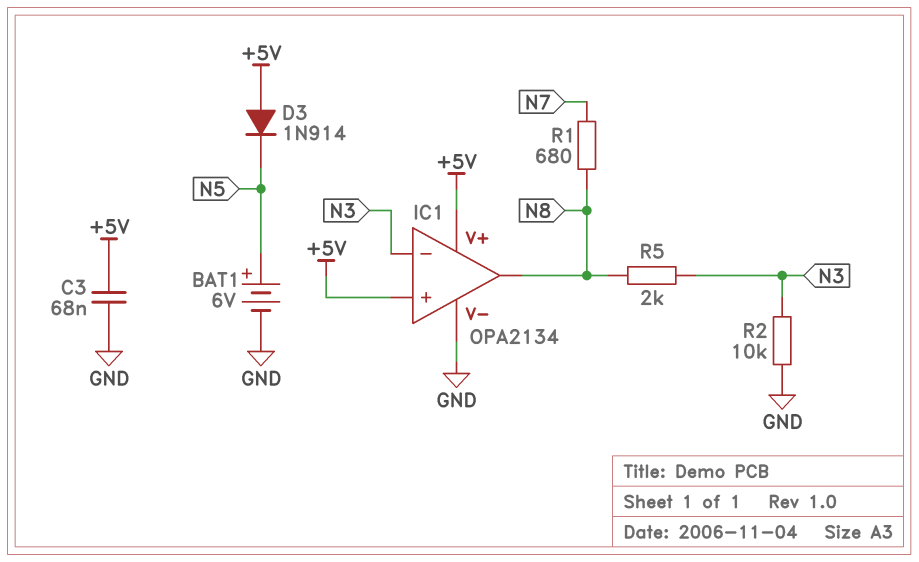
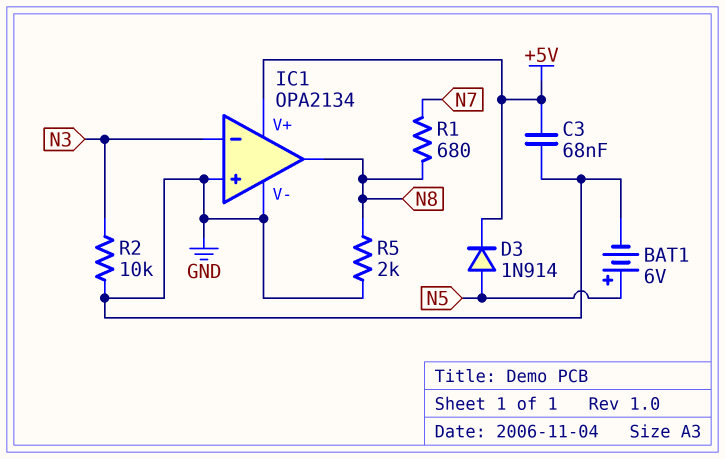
D3: diode 1N914 (A +5V, K N5) -> diode 1N914 (A N5, K +5V)
IC1 pin in+: +5V -> GND
R5: 2k (N3, N8) -> 2k (GND, N8)

